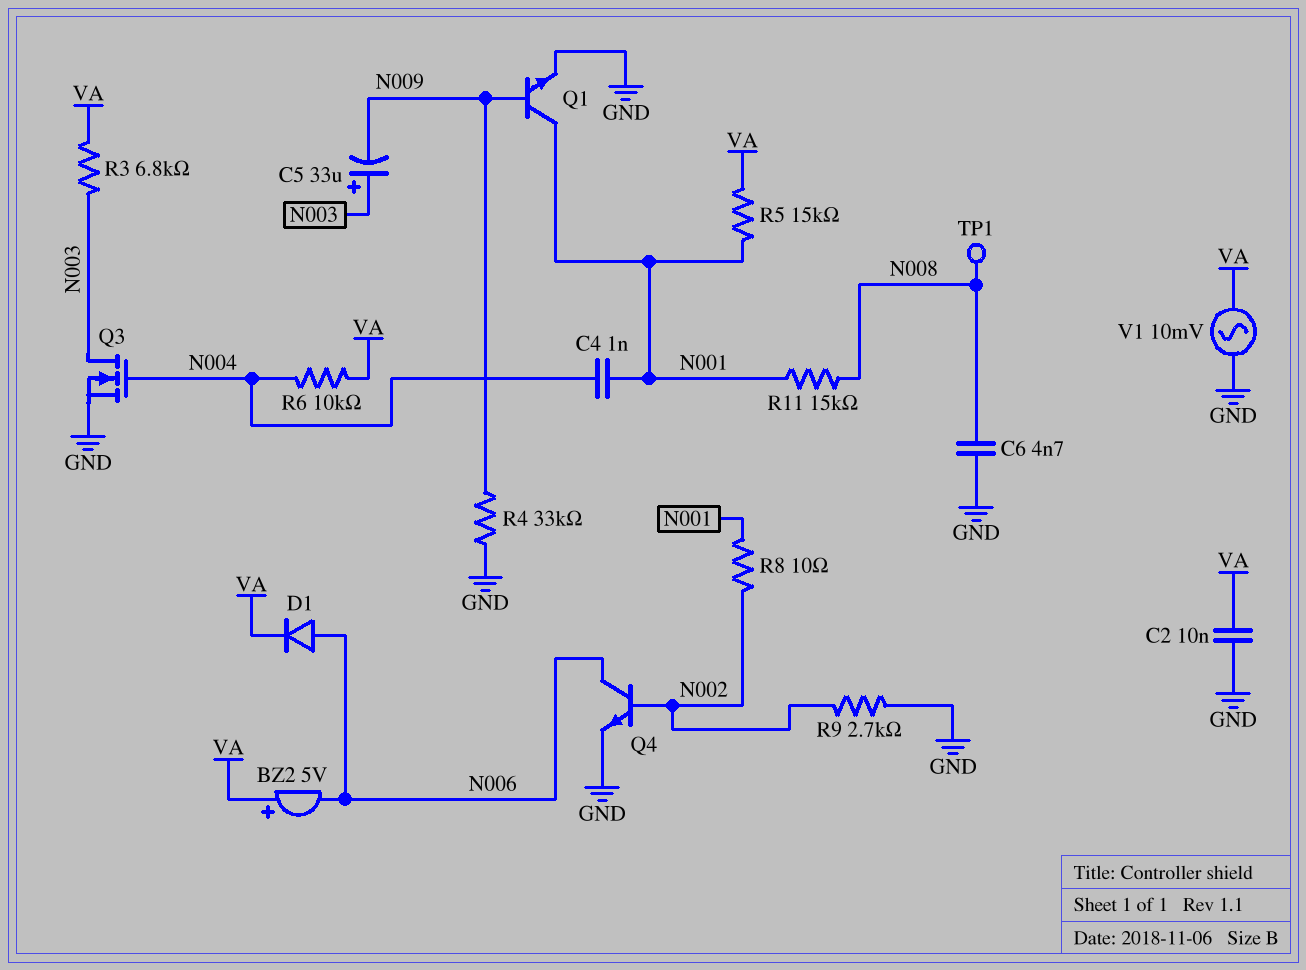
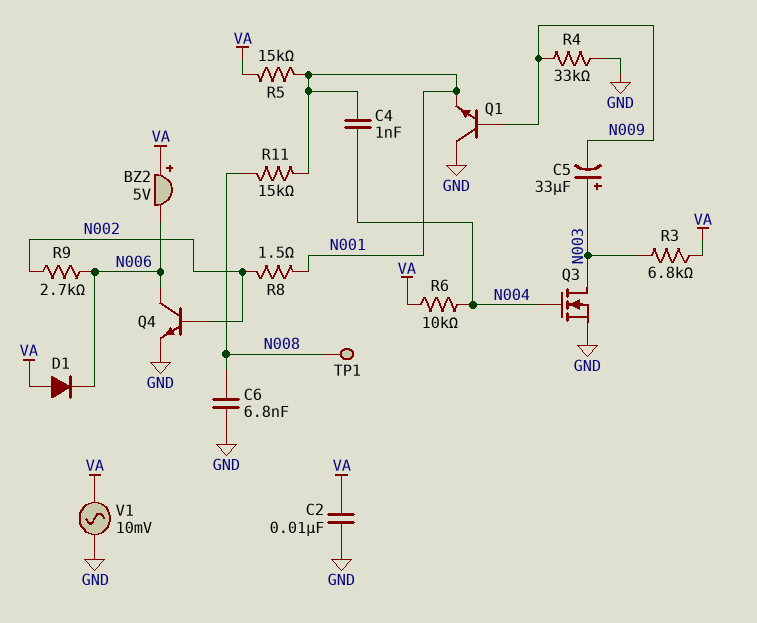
C6: 4.7nF (GND, N008) -> 6.8nF (GND, N008)
D1: diode (A N006, K VA) -> diode (A VA, K N006)
Q1: NPN (B N009, C N001, E GND) -> NPN (B N009, C GND, E N001)
R8: 10 (N001, N002) -> 1.5 (N001, N002)
R9: 2.7k (GND, N002) -> 2.7k (N002, N006)

